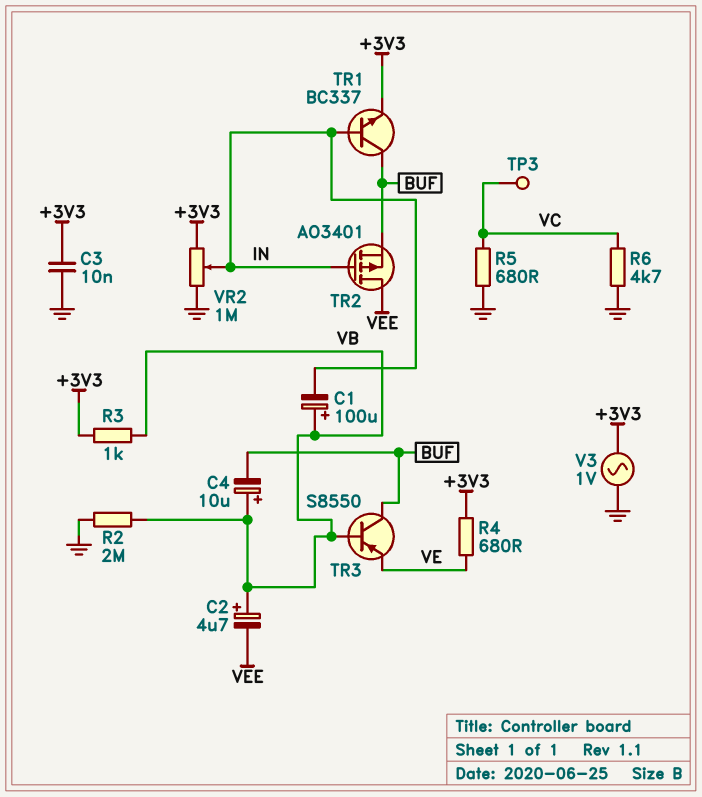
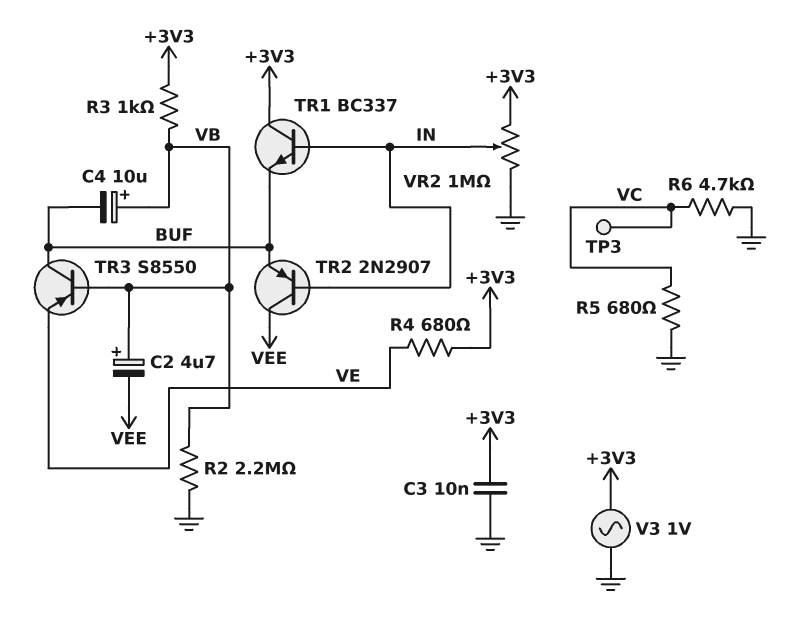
C1: 100uF (plus VB, minus IN) -> none
R2: 2M (GND, VB) -> 2.2M (GND, VB)
TR1: NPN BC337 (B IN, C BUF, E +3V3) -> NPN BC337 (B IN, C +3V3, E BUF)
TR2: PMOS AO3401 (G IN, D VEE, S BUF) -> PNP 2N2907 (B IN, C VEE, E BUF)

